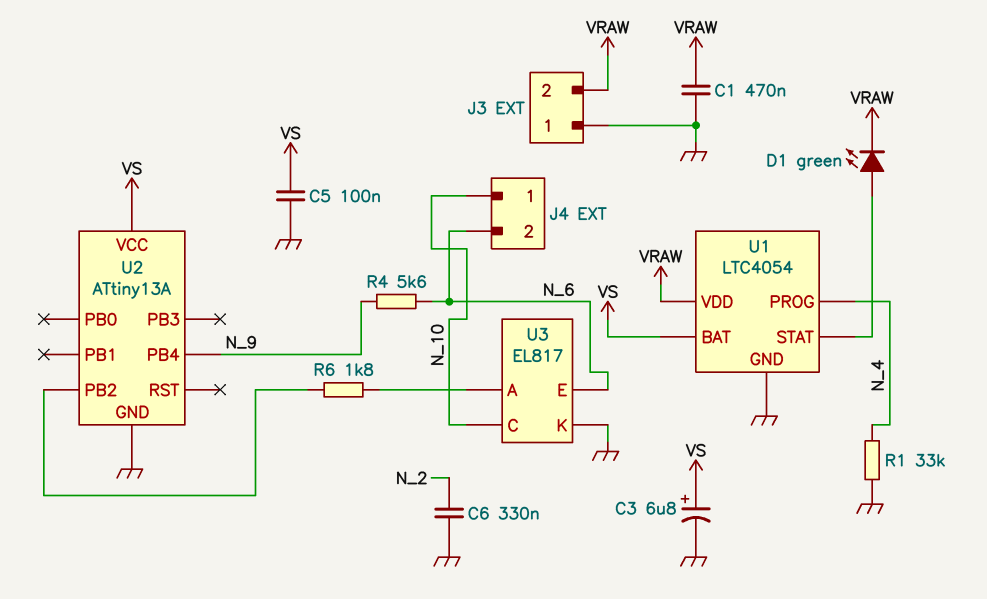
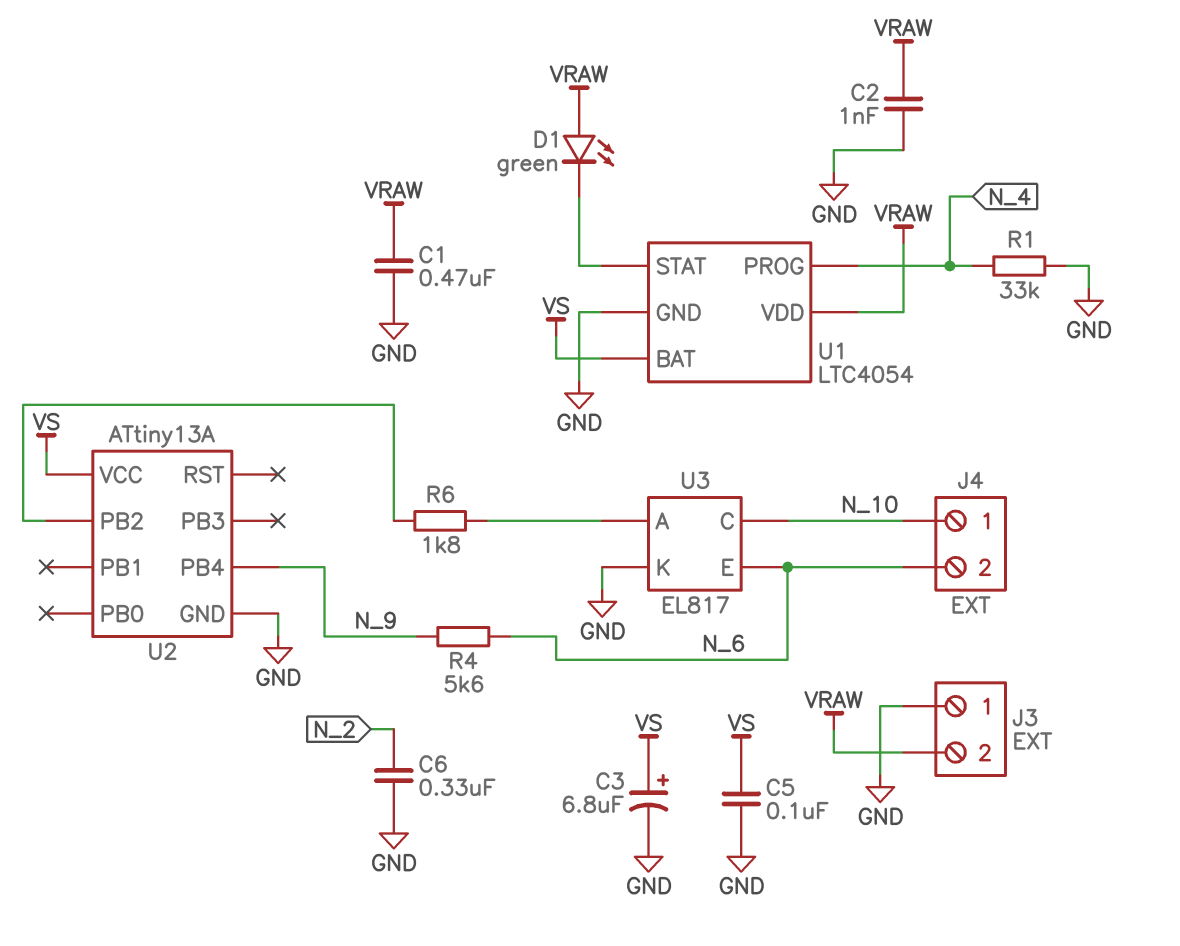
C2: none -> 1nF (GND, VRAW)
D1: LED green (A U1/STAT, K VRAW) -> LED green (A VRAW, K U1/STAT)

